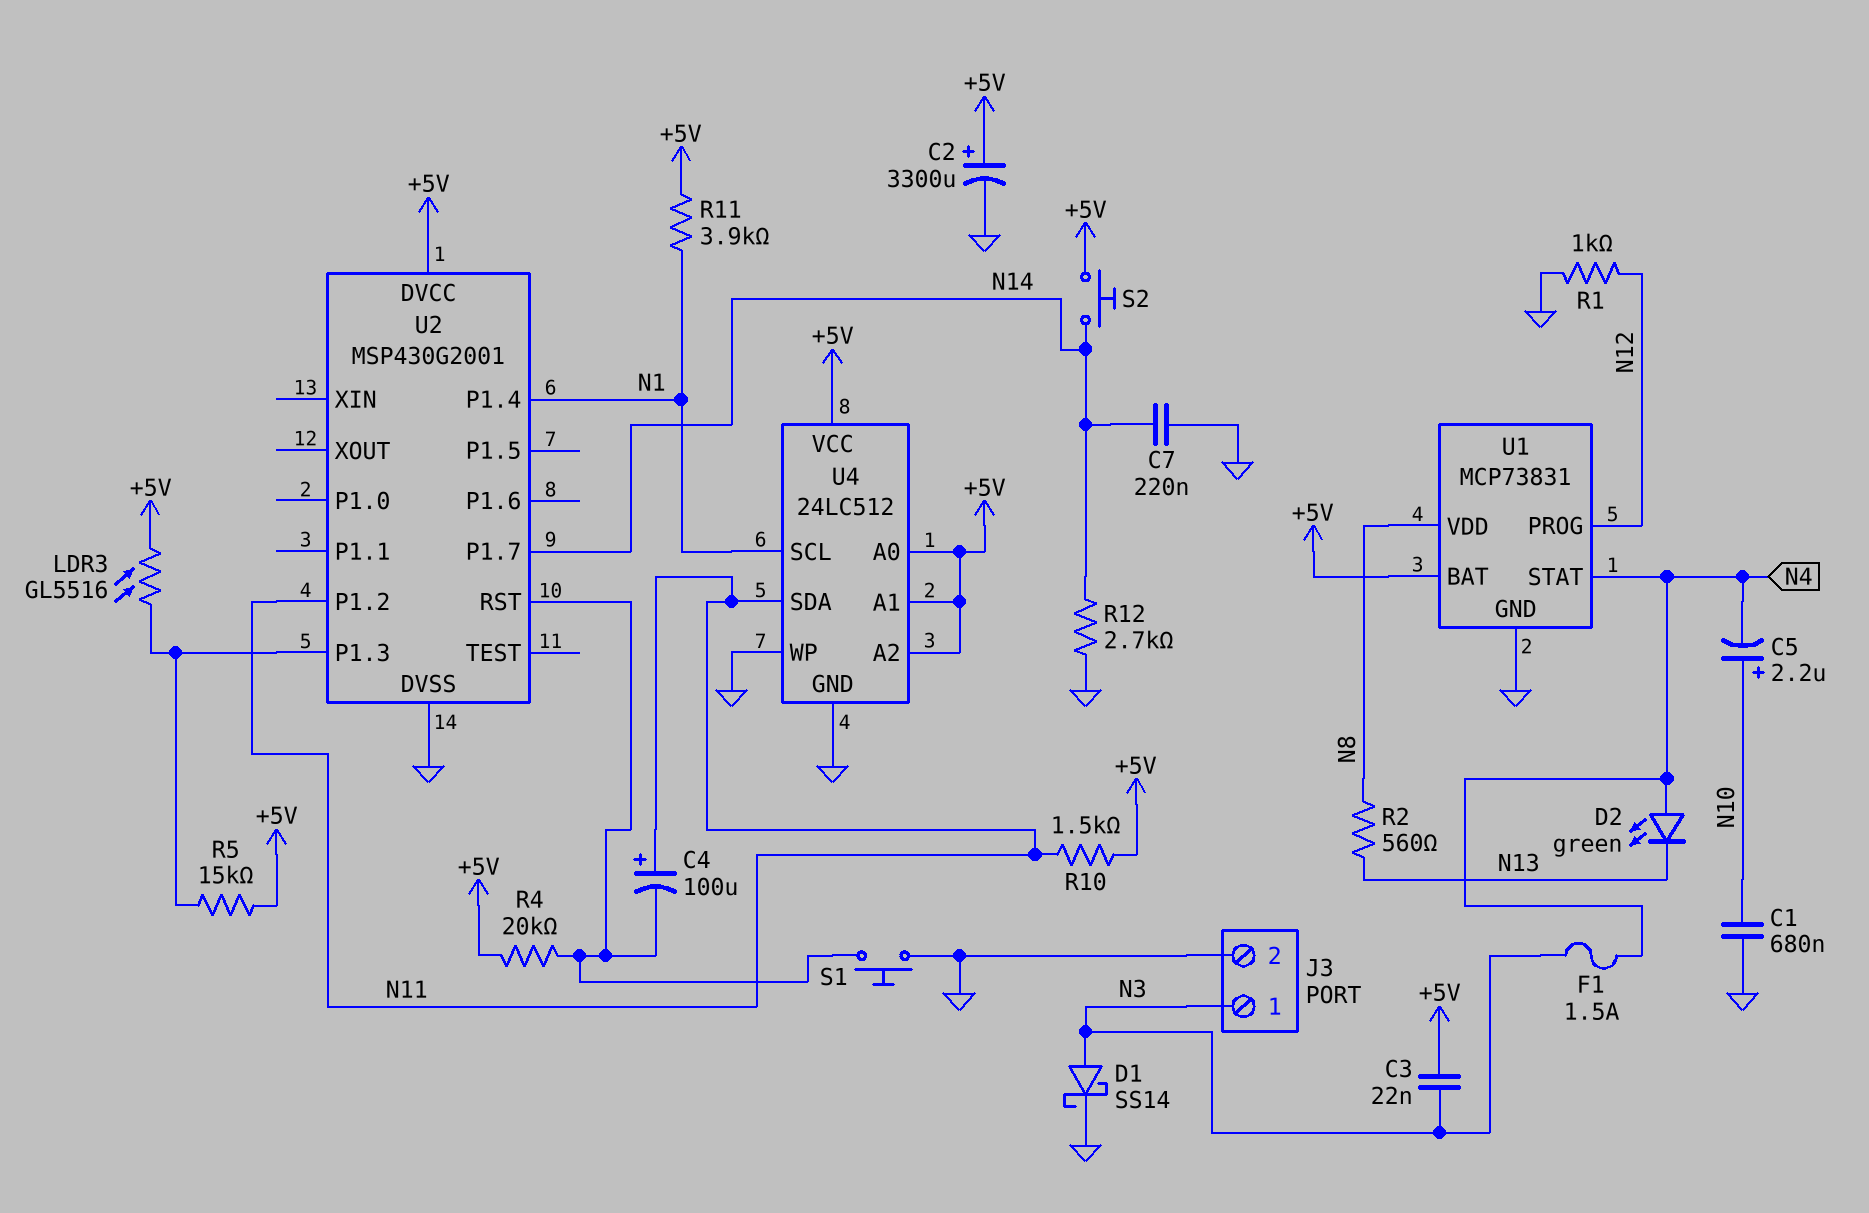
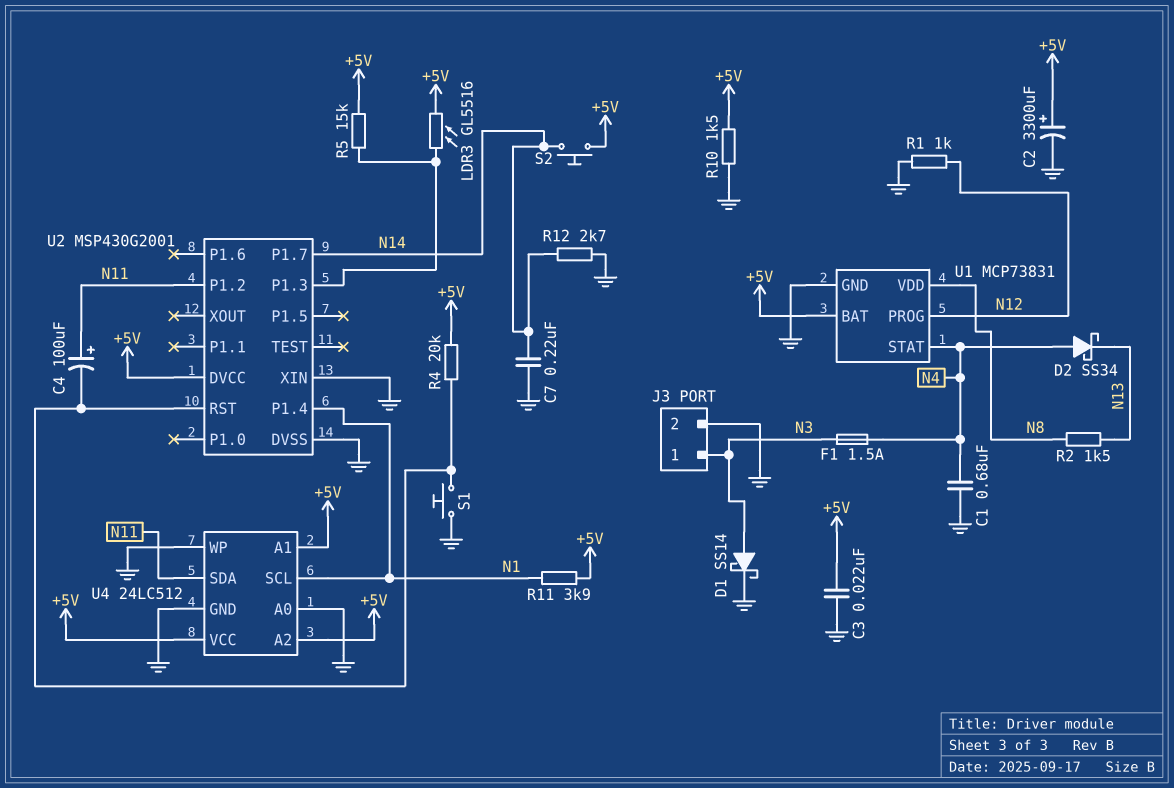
C1: 680nF (GND, N10) -> 680nF (GND, N4)
C3: 22nF (+5V, N3) -> 22nF (+5V, GND)
C5: 2.2uF (plus N10, minus N4) -> none
D2: LED green (A N4, K N13) -> schottky SS34 (A N4, K N13)
R2: 560 (N8, N13) -> 1.5k (N8, N13)
R10: 1.5k (+5V, N11) -> 1.5k (+5V, GND)
U2 pin XIN: none -> GND
U4 pin A0: +5V -> GND

